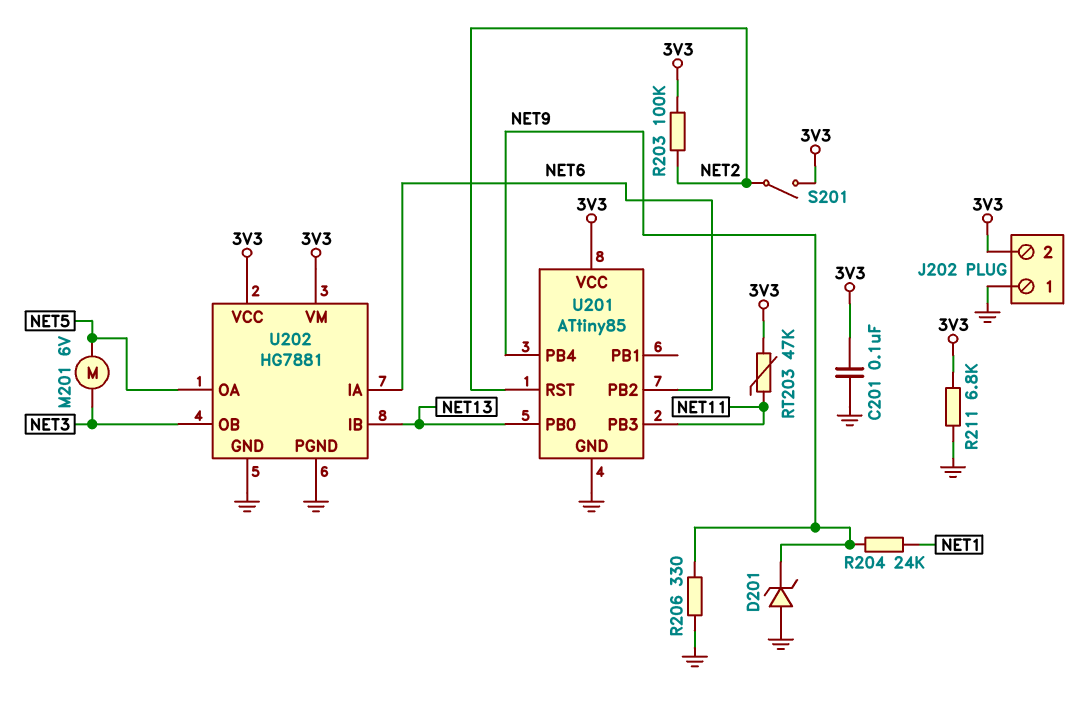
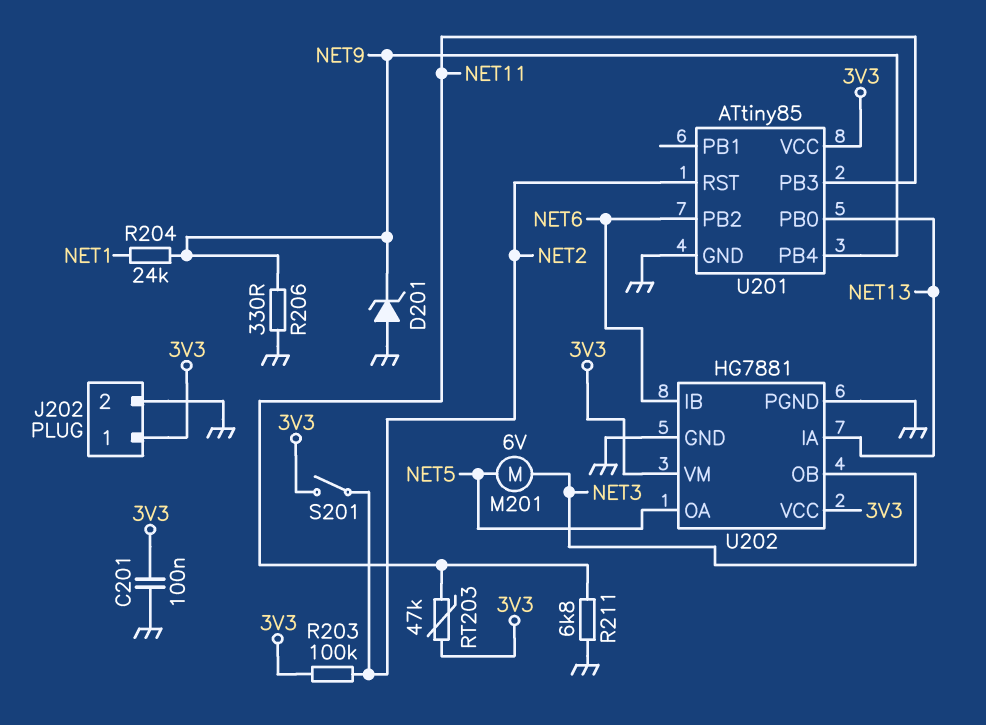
J202 pin 1: GND -> 3V3
J202 pin 2: 3V3 -> GND
R211: 6.8k (3V3, GND) -> 6.8k (GND, NET11)
U202 pin IA: NET6 -> NET13
U202 pin IB: NET13 -> NET6

